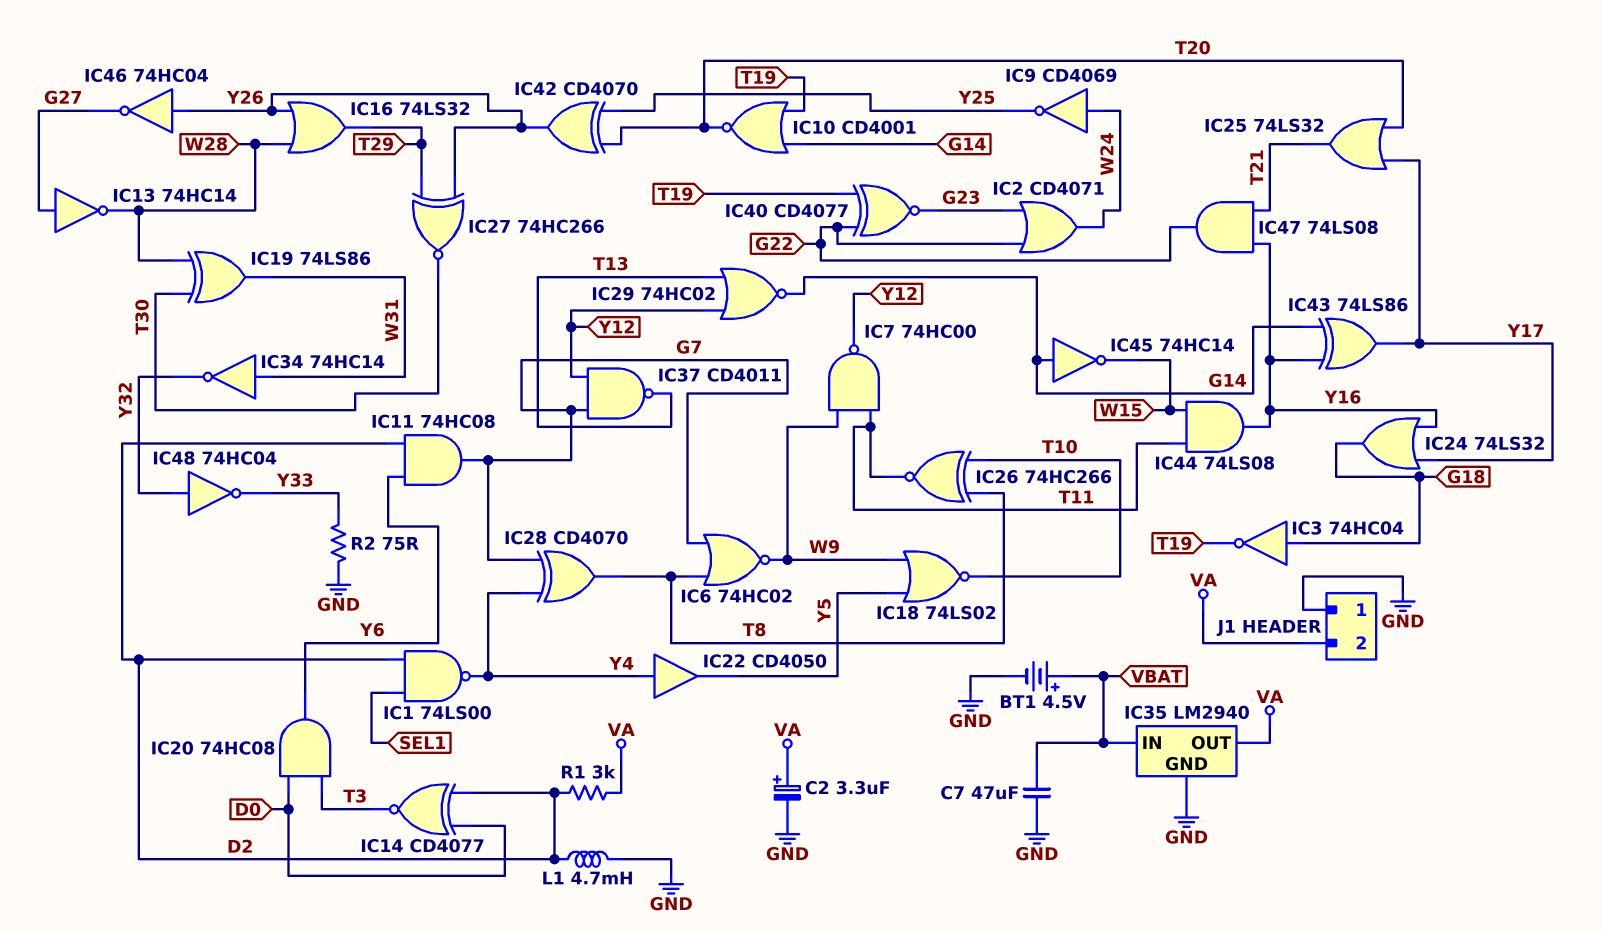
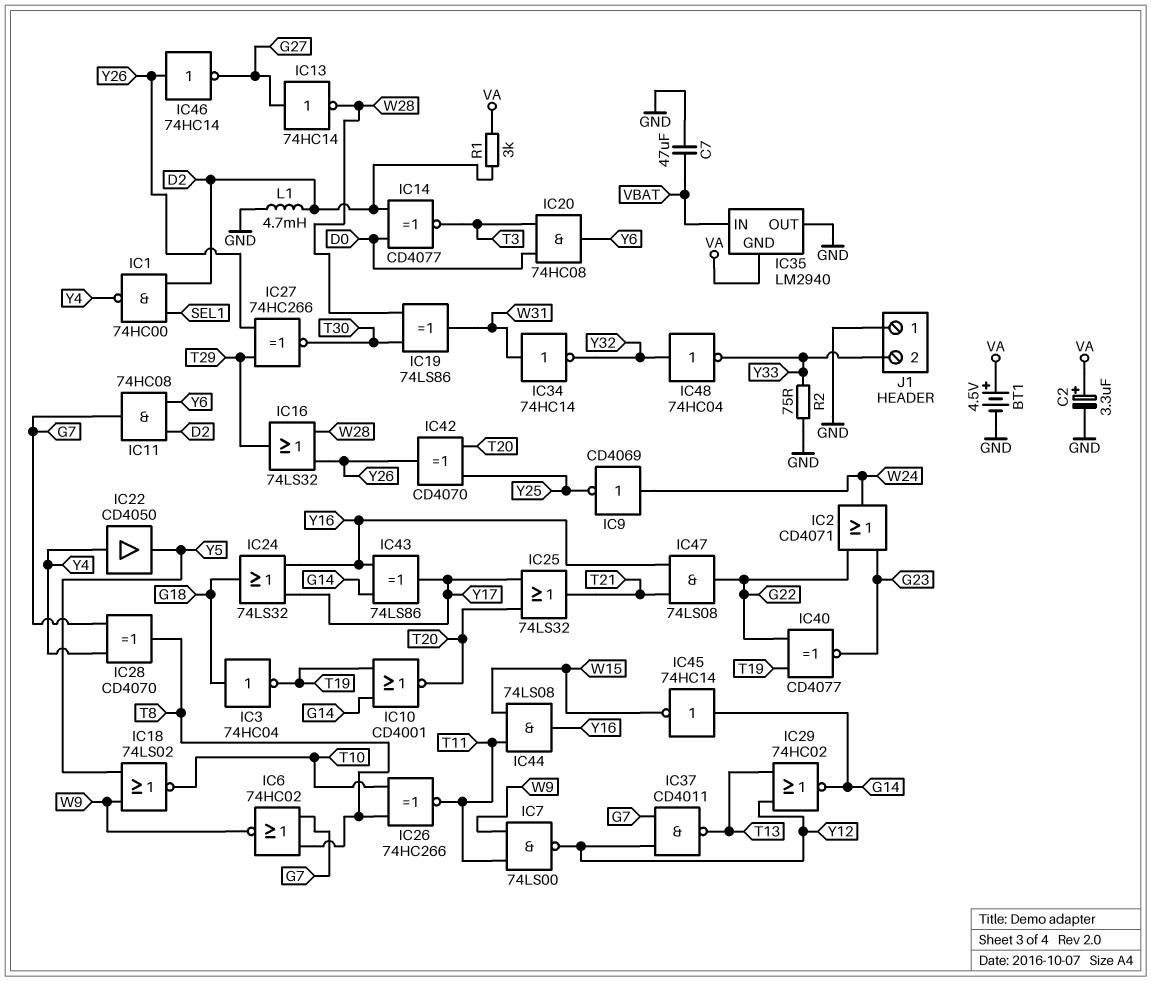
BT1: 4.5V (plus VBAT, minus GND) -> 4.5V (plus VA, minus GND)
IC1: NAND 74LS00 (in D2, in SEL1, out Y4) -> NAND 74HC00 (in D2, in SEL1, out Y4)
IC7: NAND 74HC00 (in T11, in W9, out Y12) -> NAND 74LS00 (in T11, in W9, out Y12)
IC35 pin GND: GND -> VA
IC35 pin OUT: VA -> GND
IC46: NOT 74HC04 (in Y26, out G27) -> NOT 74HC14 (in Y26, out G27)
J1 pin 2: VA -> Y33

